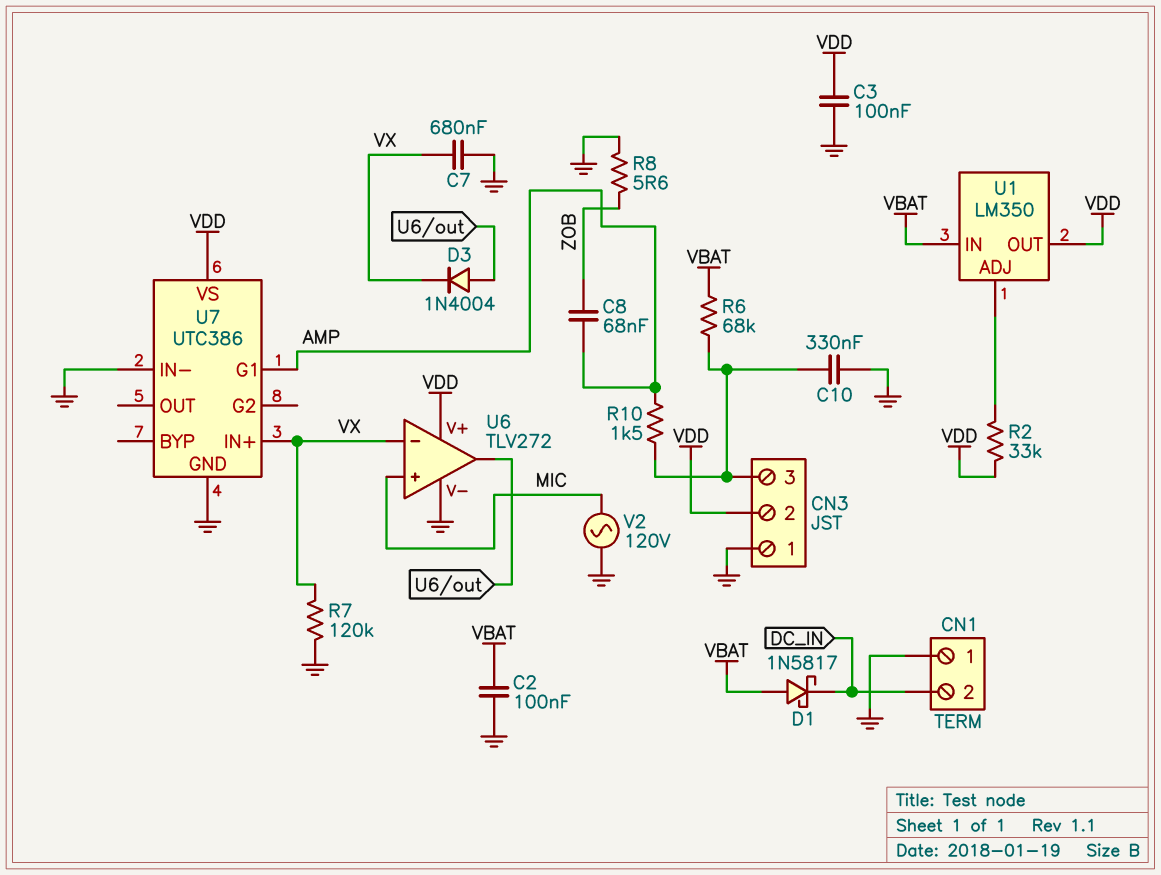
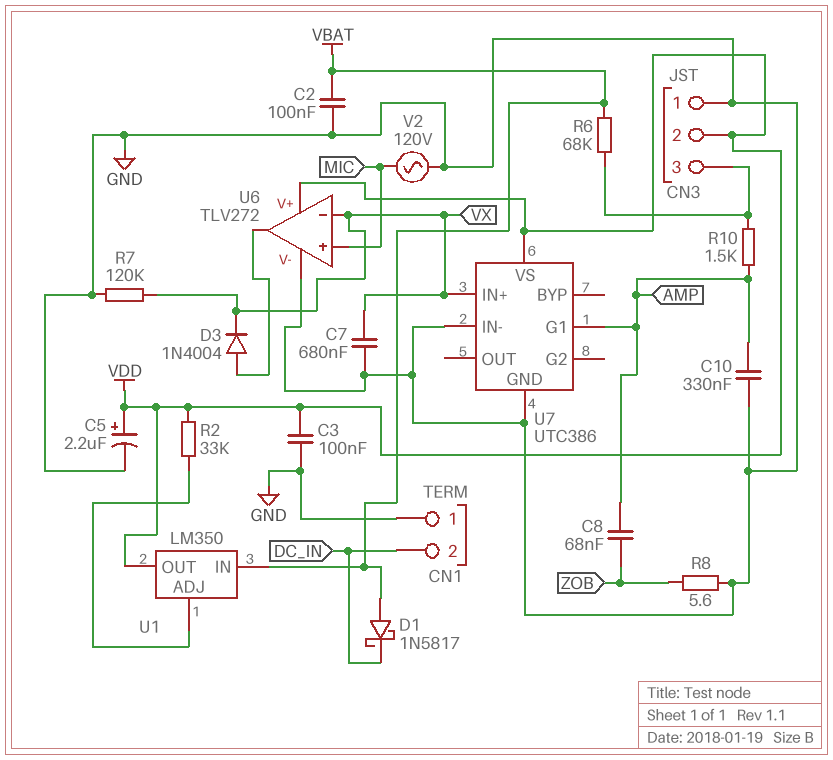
C5: none -> 2.2uF (plus VDD, minus GND)
C10: 330nF (CN3/3, GND) -> 330nF (AMP, GND)

